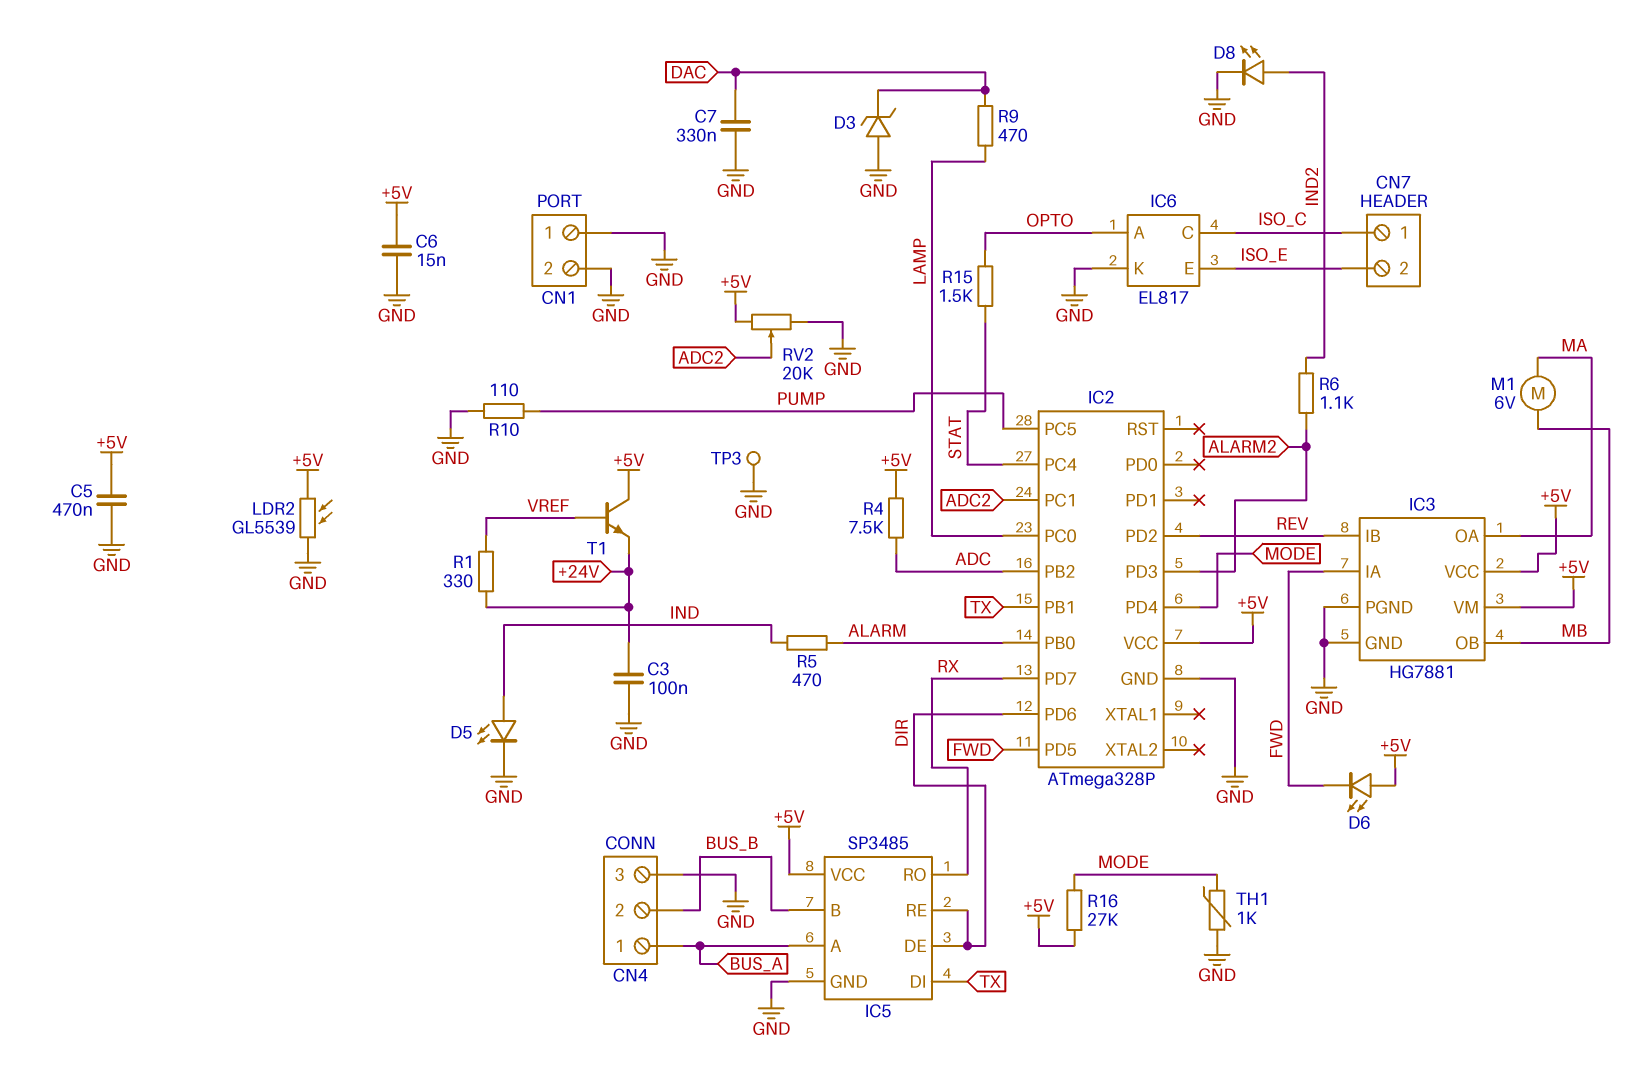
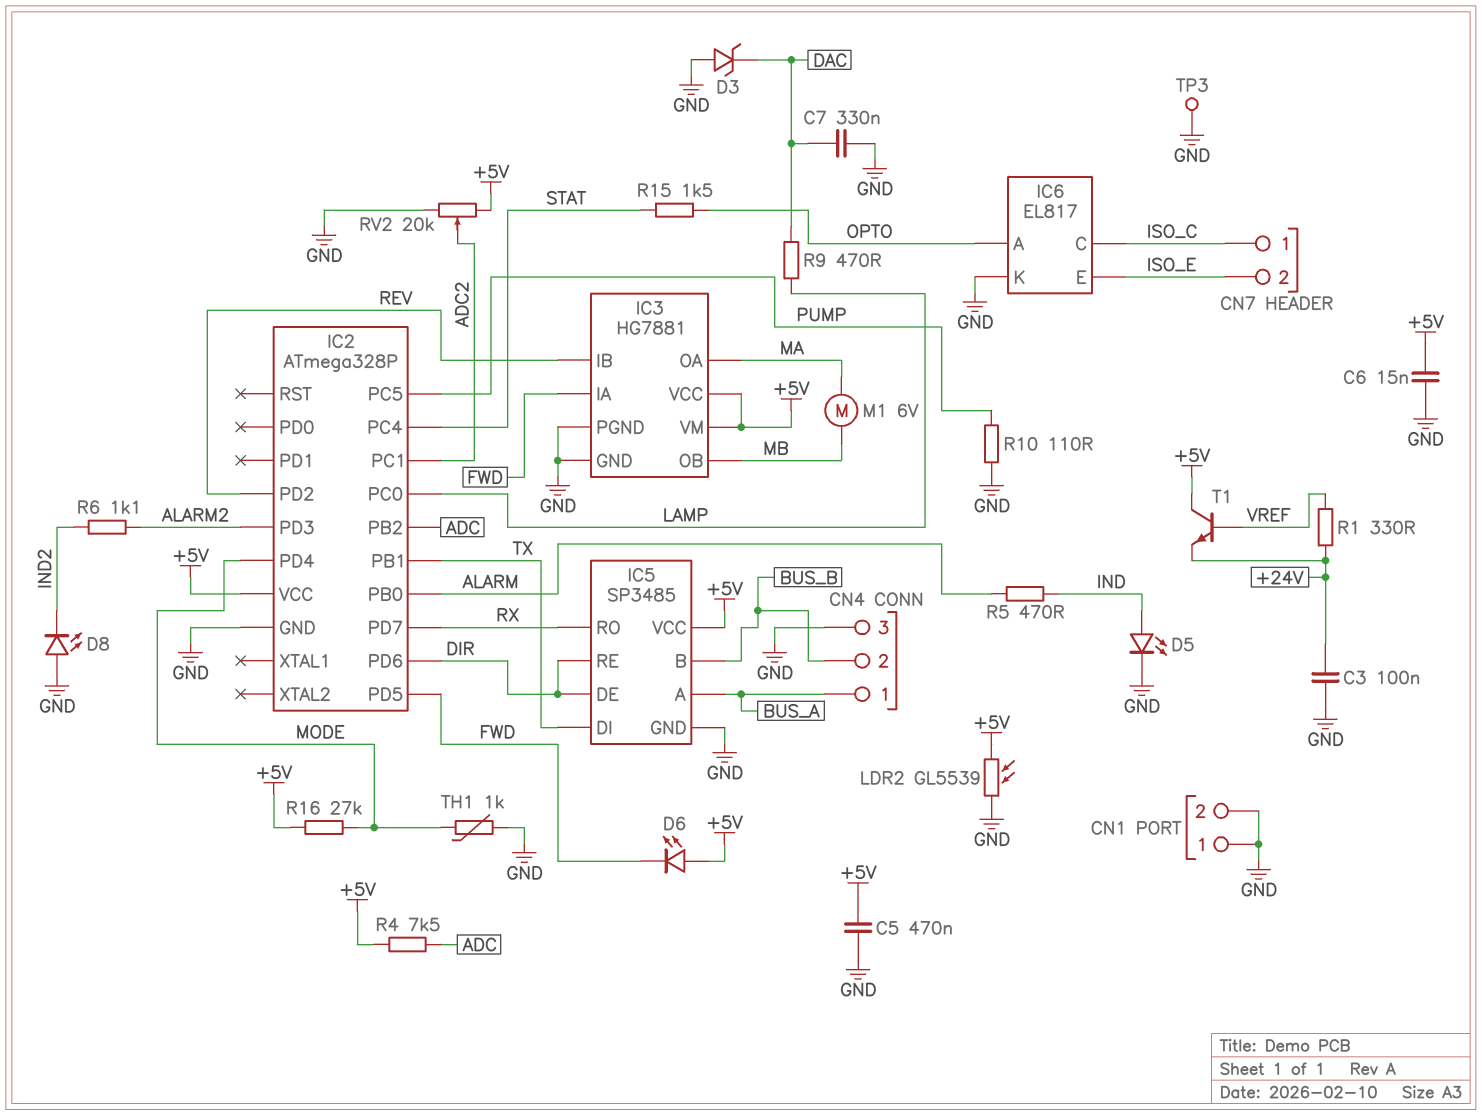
D8: LED (A IND2, K GND) -> LED (A GND, K IND2)

